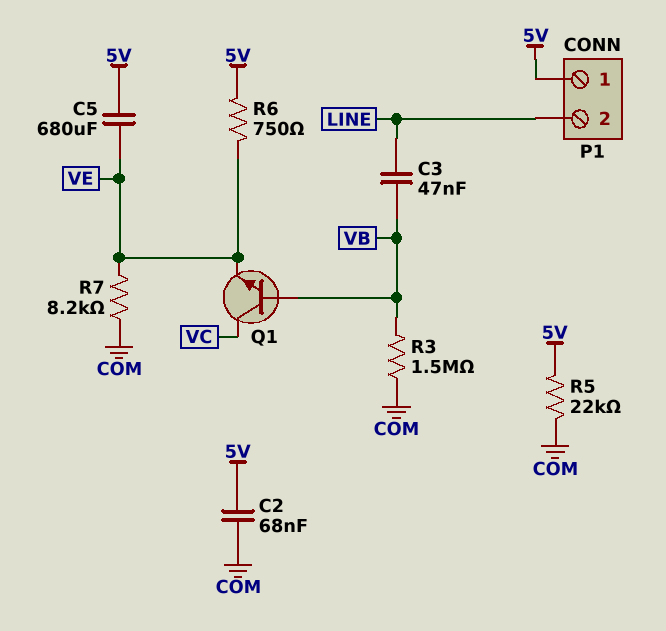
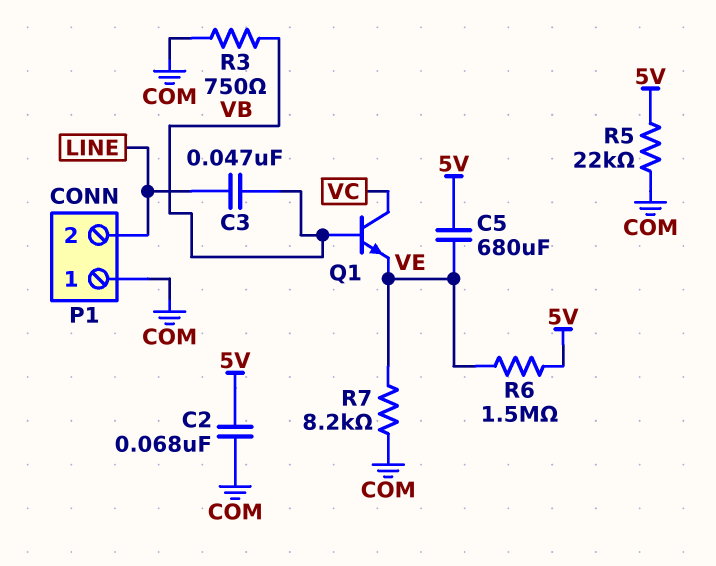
P1 pin 1: 5V -> COM
R3: 1.5M (COM, VB) -> 750 (COM, VB)
R6: 750 (5V, VE) -> 1.5M (5V, VE)

